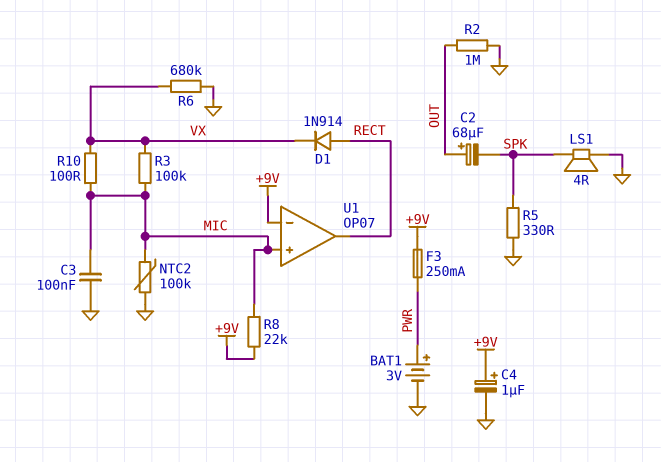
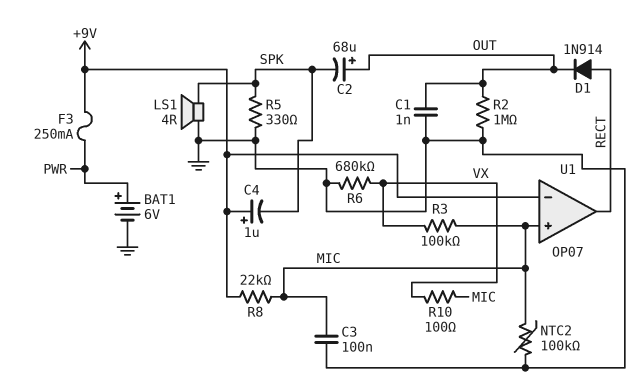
BAT1: 3V (plus PWR, minus GND) -> 6V (plus PWR, minus GND)
C1: none -> 1nF (GND, OUT)
C4: 1uF (plus +9V, minus GND) -> 1uF (plus +9V, minus SPK)
D1: diode 1N914 (A RECT, K VX) -> diode 1N914 (A RECT, K OUT)

